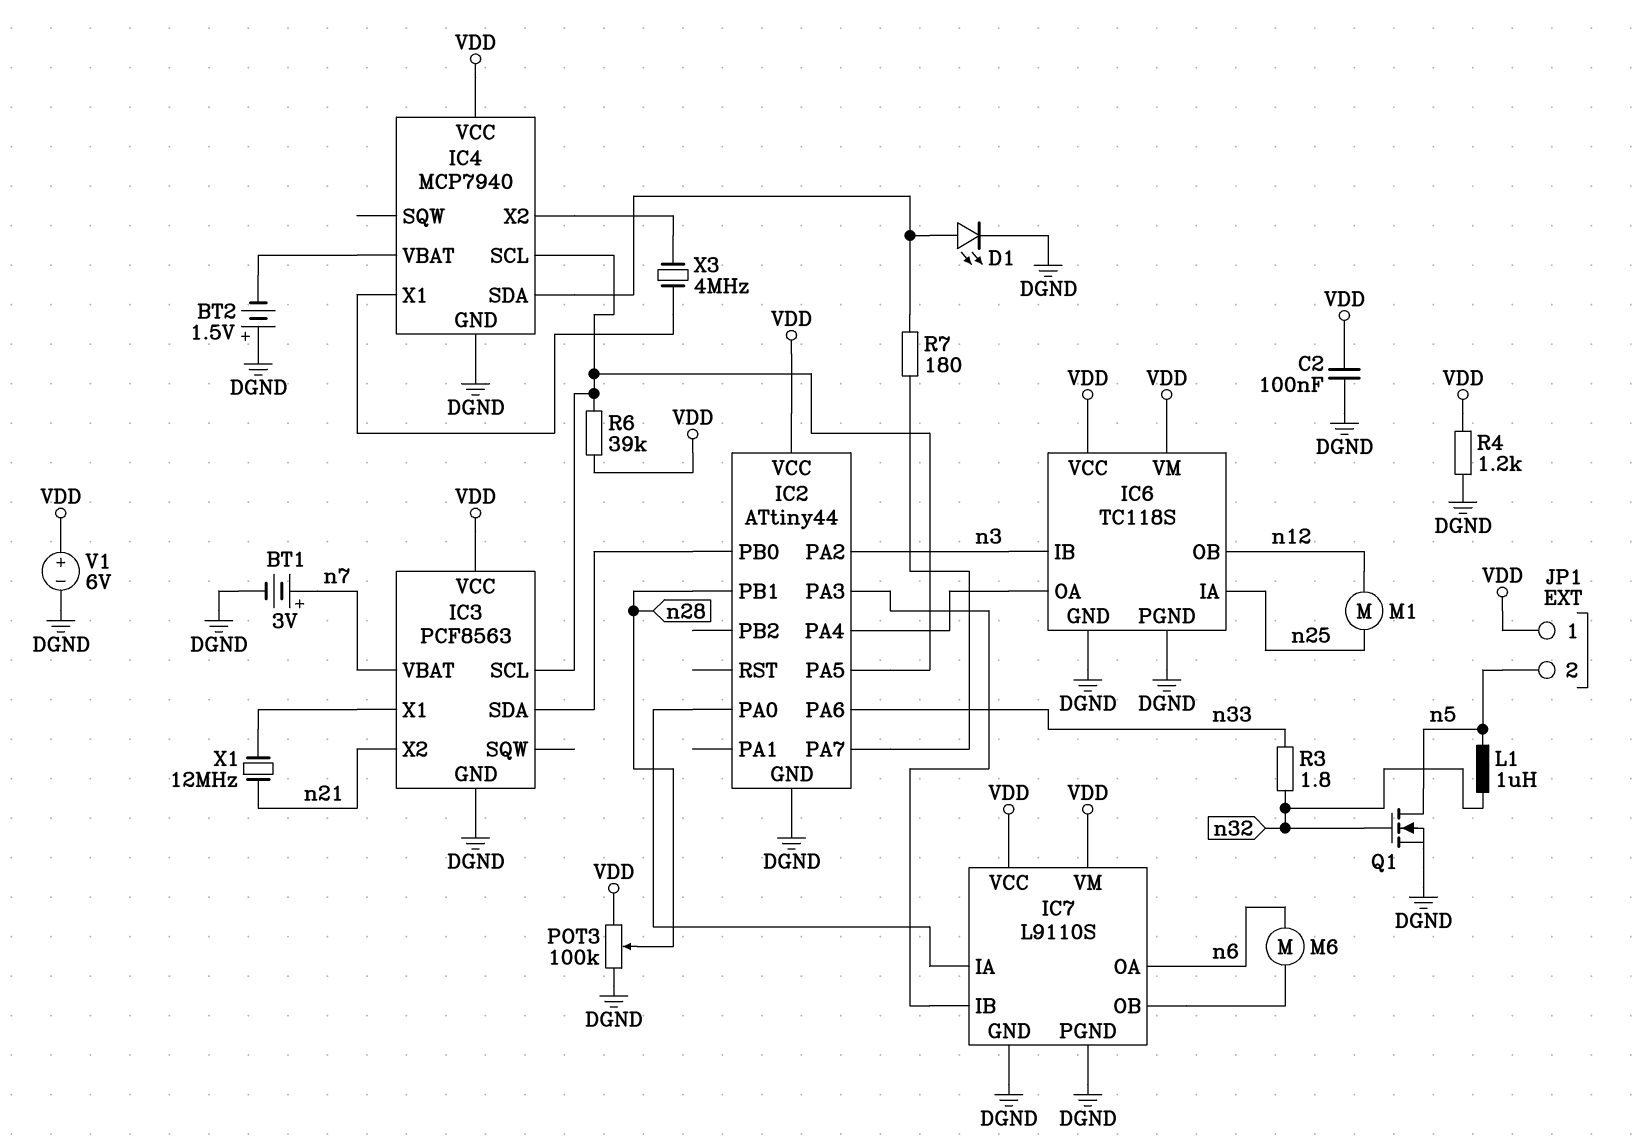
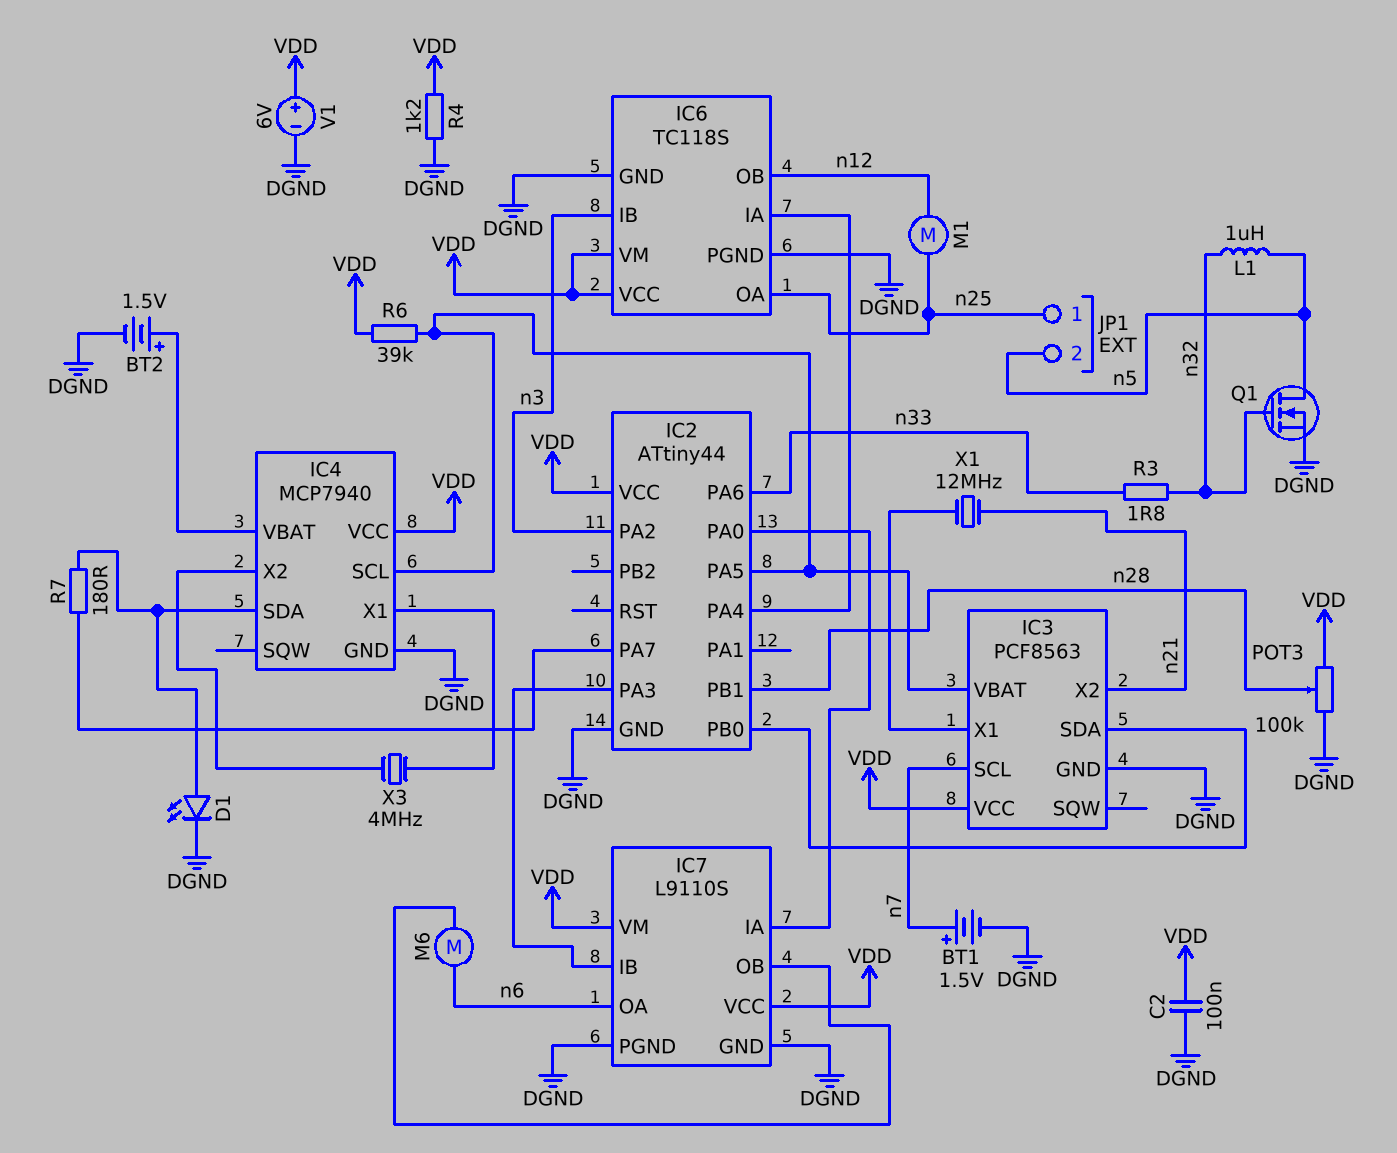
BT1: 3V (plus n7, minus DGND) -> 1.5V (plus n7, minus DGND)
BT2: 1.5V (plus DGND, minus IC4/VBAT) -> 1.5V (plus IC4/VBAT, minus DGND)
IC3 pin SCL: IC2/PA5 -> n7
IC3 pin VBAT: n7 -> IC2/PA5
IC6 pin IA: n25 -> IC2/PA4
IC6 pin OA: IC2/PA4 -> n25
JP1 pin 1: VDD -> n25

